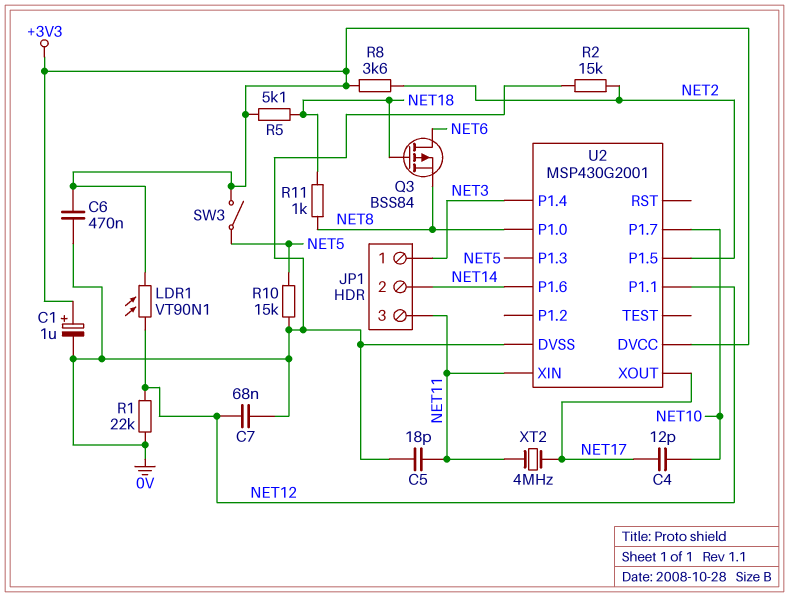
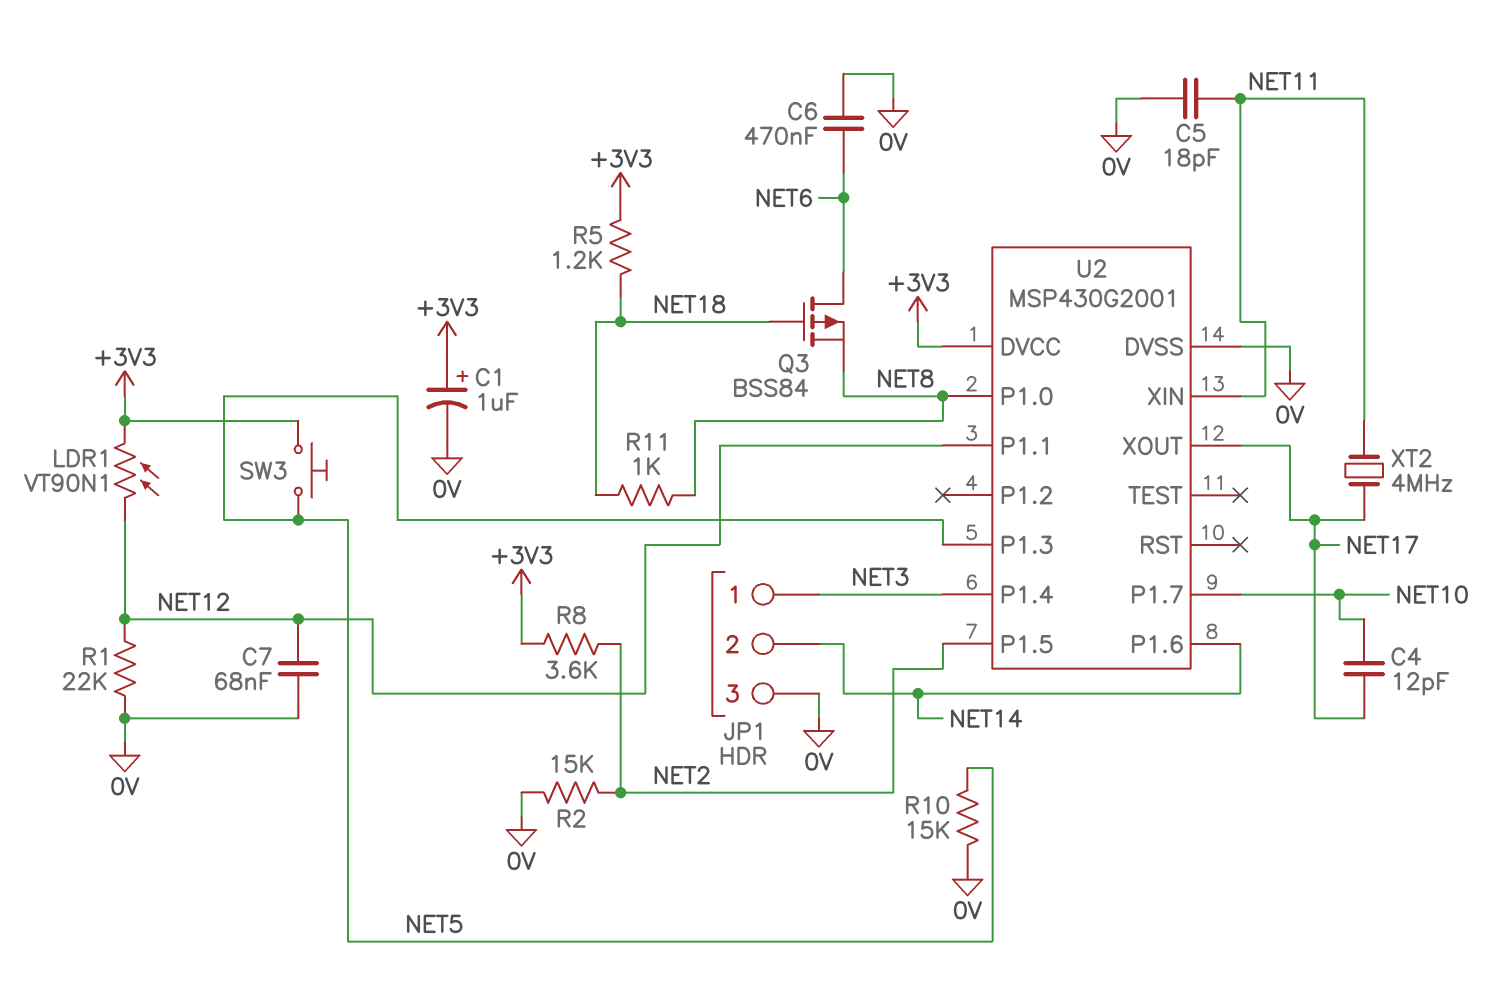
C6: 470nF (+3V3, 0V) -> 470nF (0V, NET6)
JP1 pin 3: NET11 -> 0V
R5: 5.1k (+3V3, NET18) -> 1.2k (+3V3, NET18)
SW3: switch (+3V3, NET5) -> button (+3V3, NET5)

